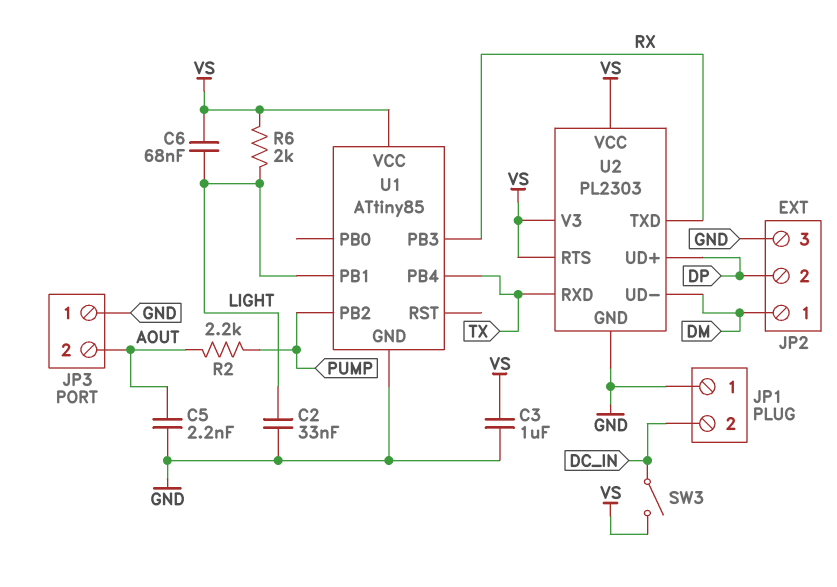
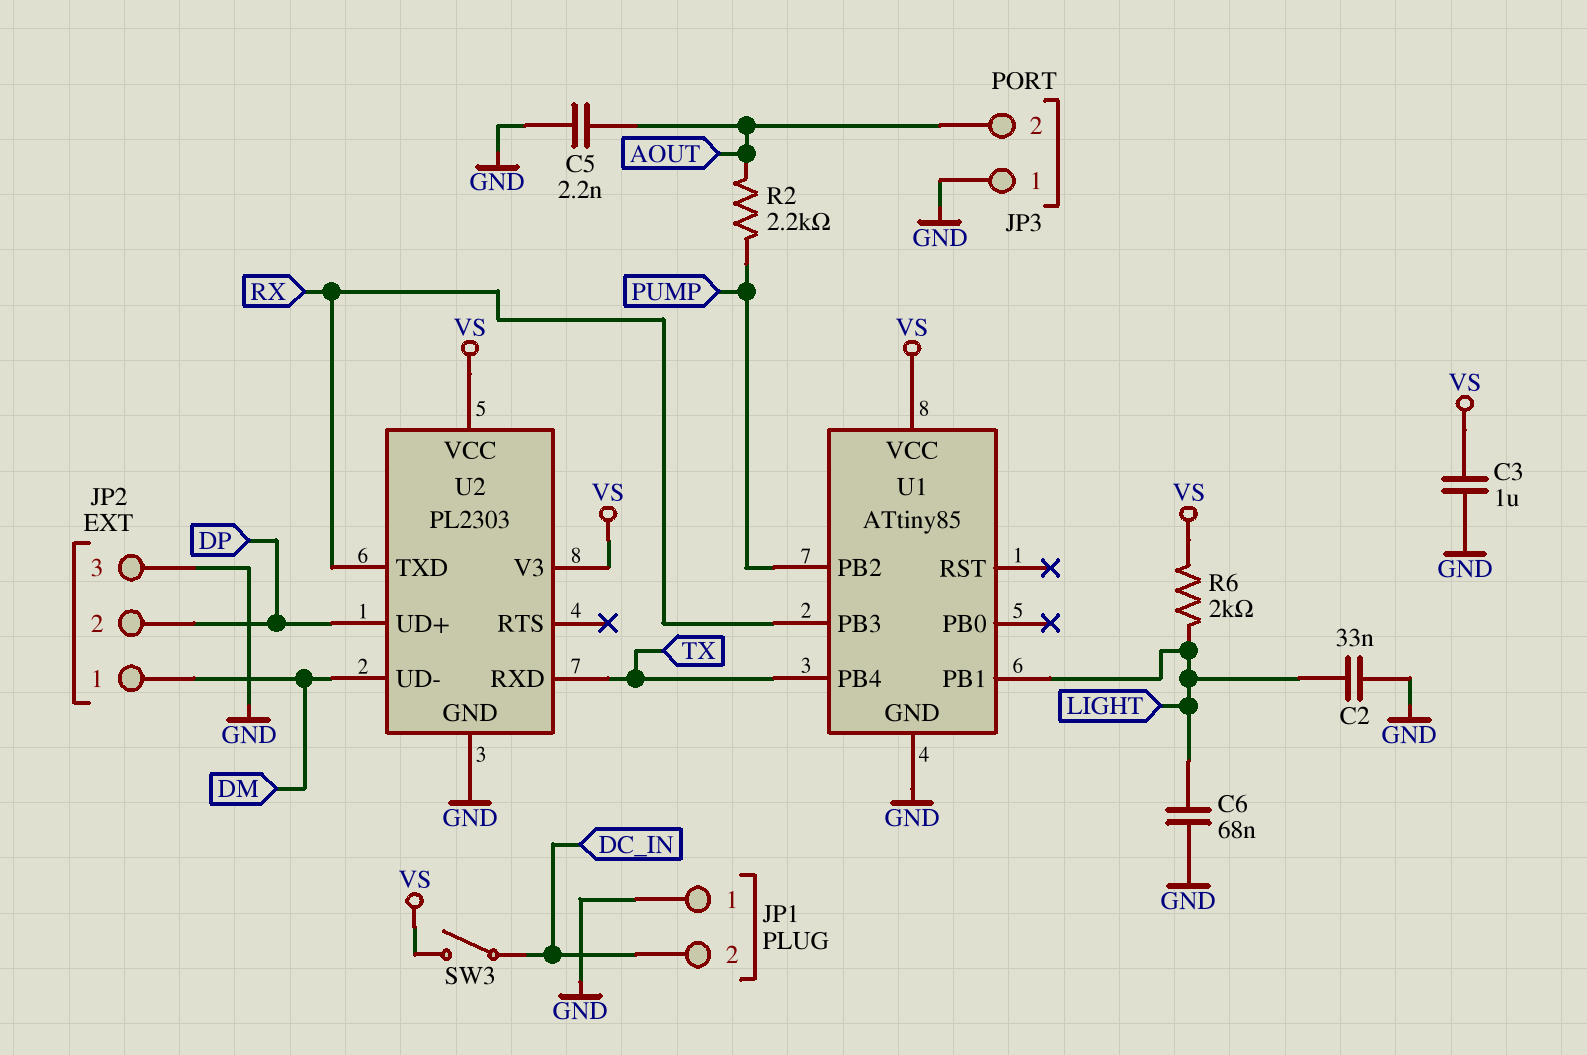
C6: 68nF (LIGHT, VS) -> 68nF (GND, LIGHT)
U2 pin RTS: VS -> none

